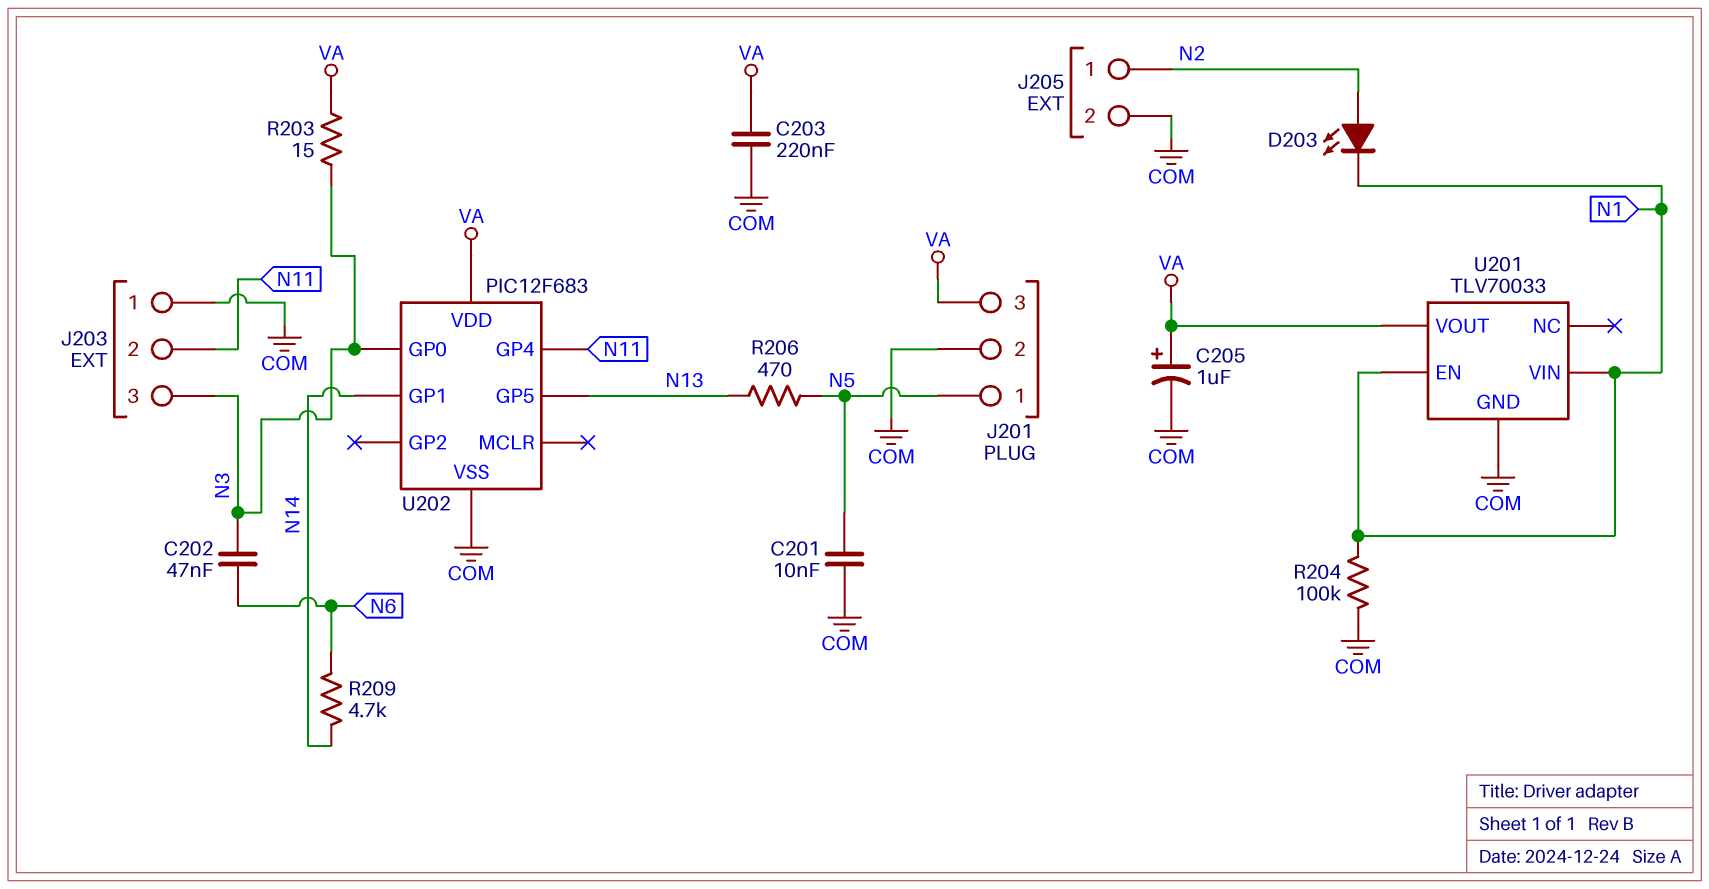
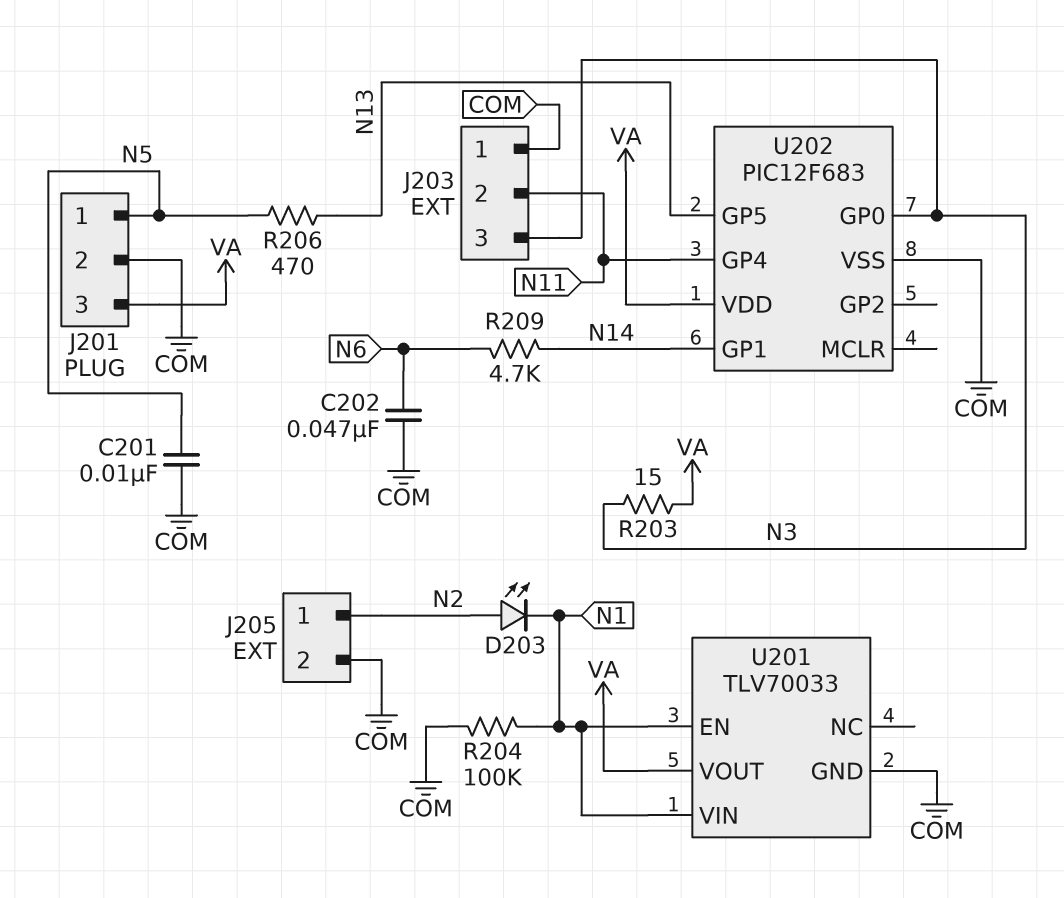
C202: 47nF (N3, N6) -> 47nF (COM, N6)
C203: 220nF (COM, VA) -> none
C205: 1uF (plus VA, minus COM) -> none

